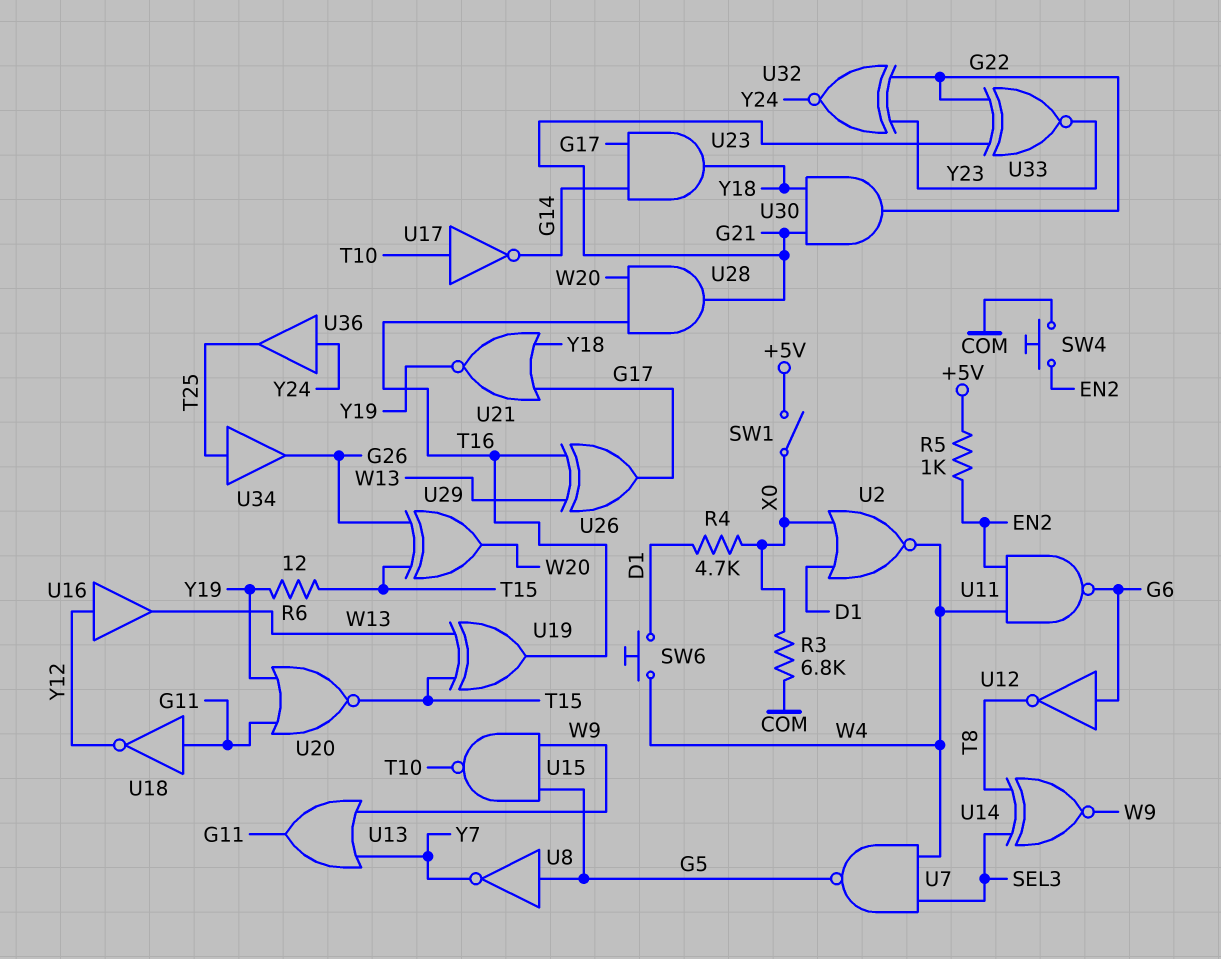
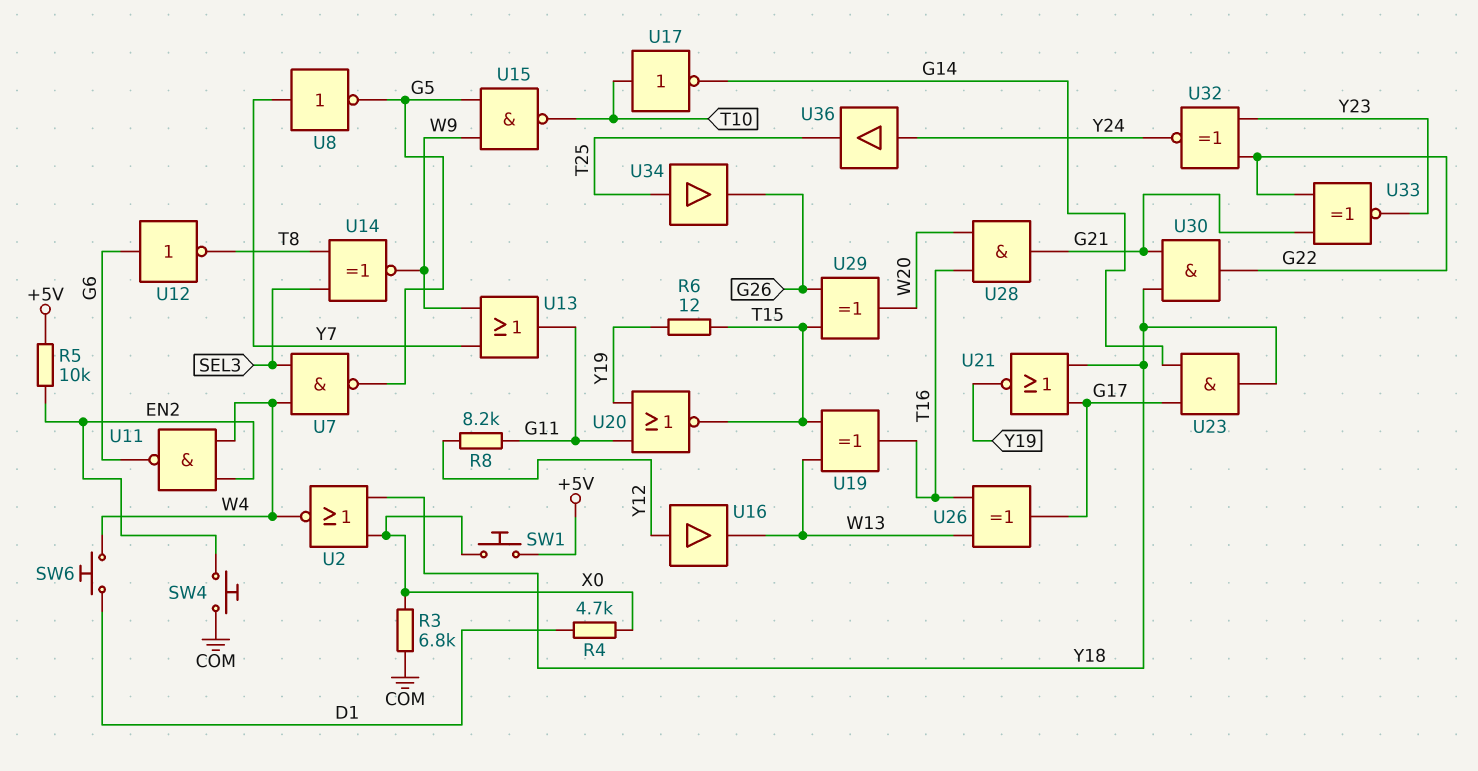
R5: 1k (+5V, EN2) -> 10k (+5V, EN2)
R8: none -> 8.2k (G11, Y12)
SW1: switch (+5V, X0) -> button (+5V, X0)
U2: NOR (in D1, in X0, out W4) -> NOR (in X0, in Y18, out W4)
U8: NOT (in G5, out Y7) -> NOT (in Y7, out G5)
U18: NOT (in G11, out Y12) -> none

